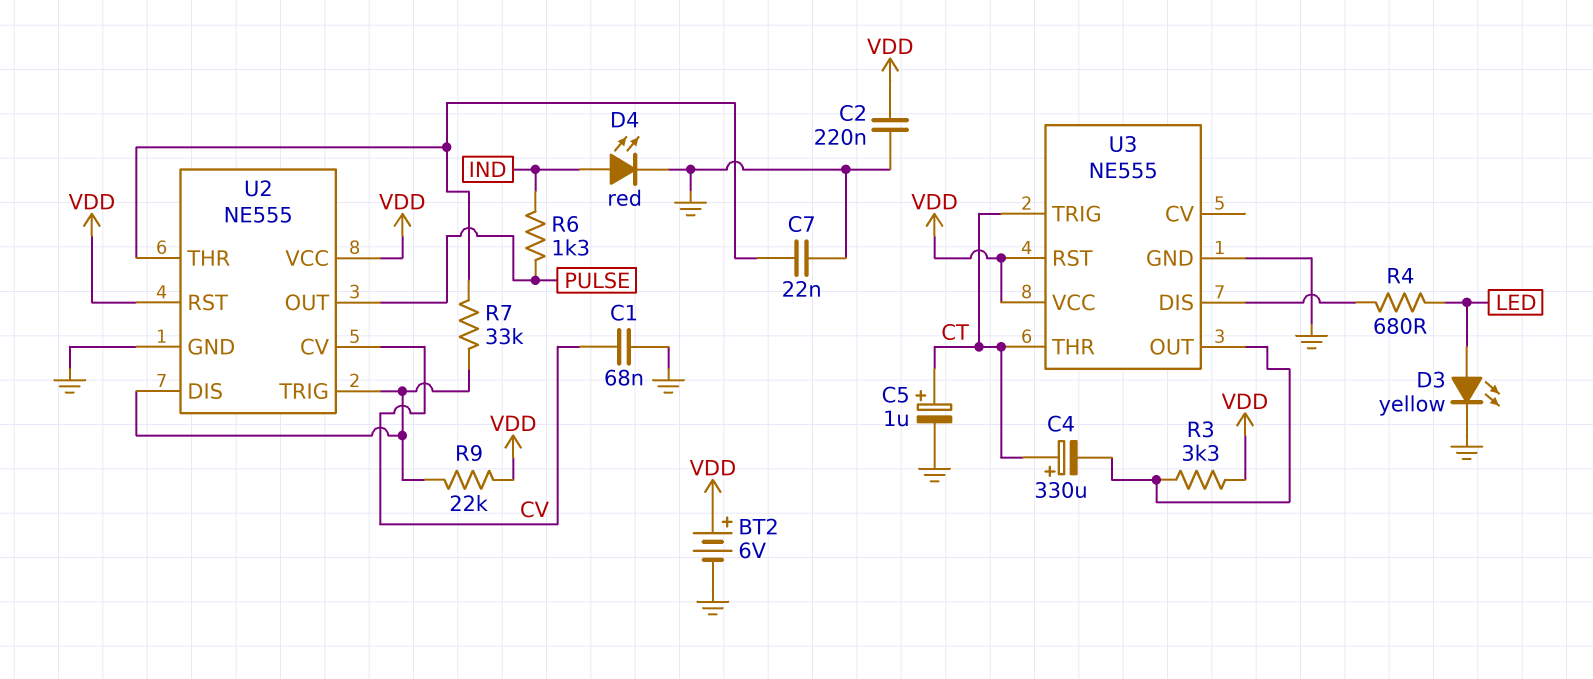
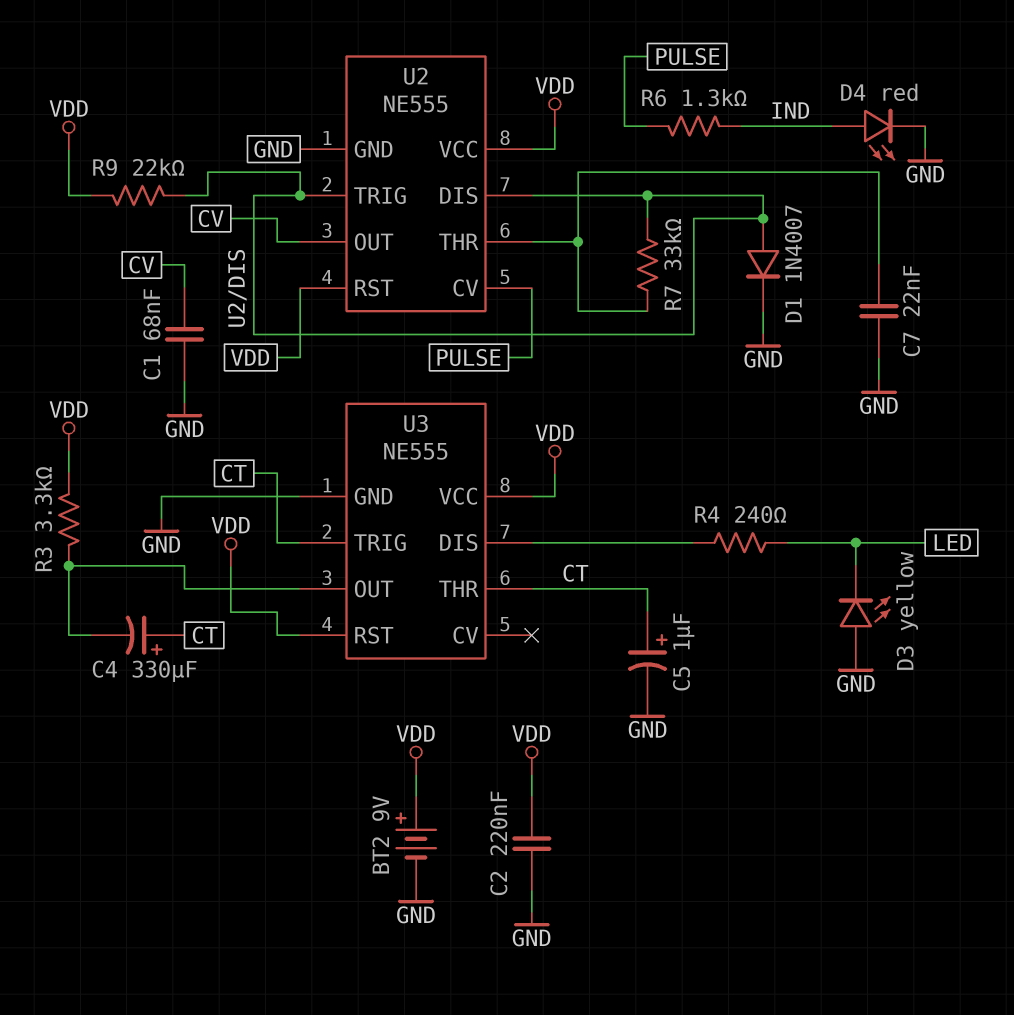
BT2: 6V (plus VDD, minus GND) -> 9V (plus VDD, minus GND)
D1: none -> diode 1N4007 (A U2/DIS, K GND)
D3: LED yellow (A LED, K GND) -> LED yellow (A GND, K LED)
R4: 680 (LED, U3/DIS) -> 240 (LED, U3/DIS)
U2 pin CV: CV -> PULSE
U2 pin OUT: PULSE -> CV

